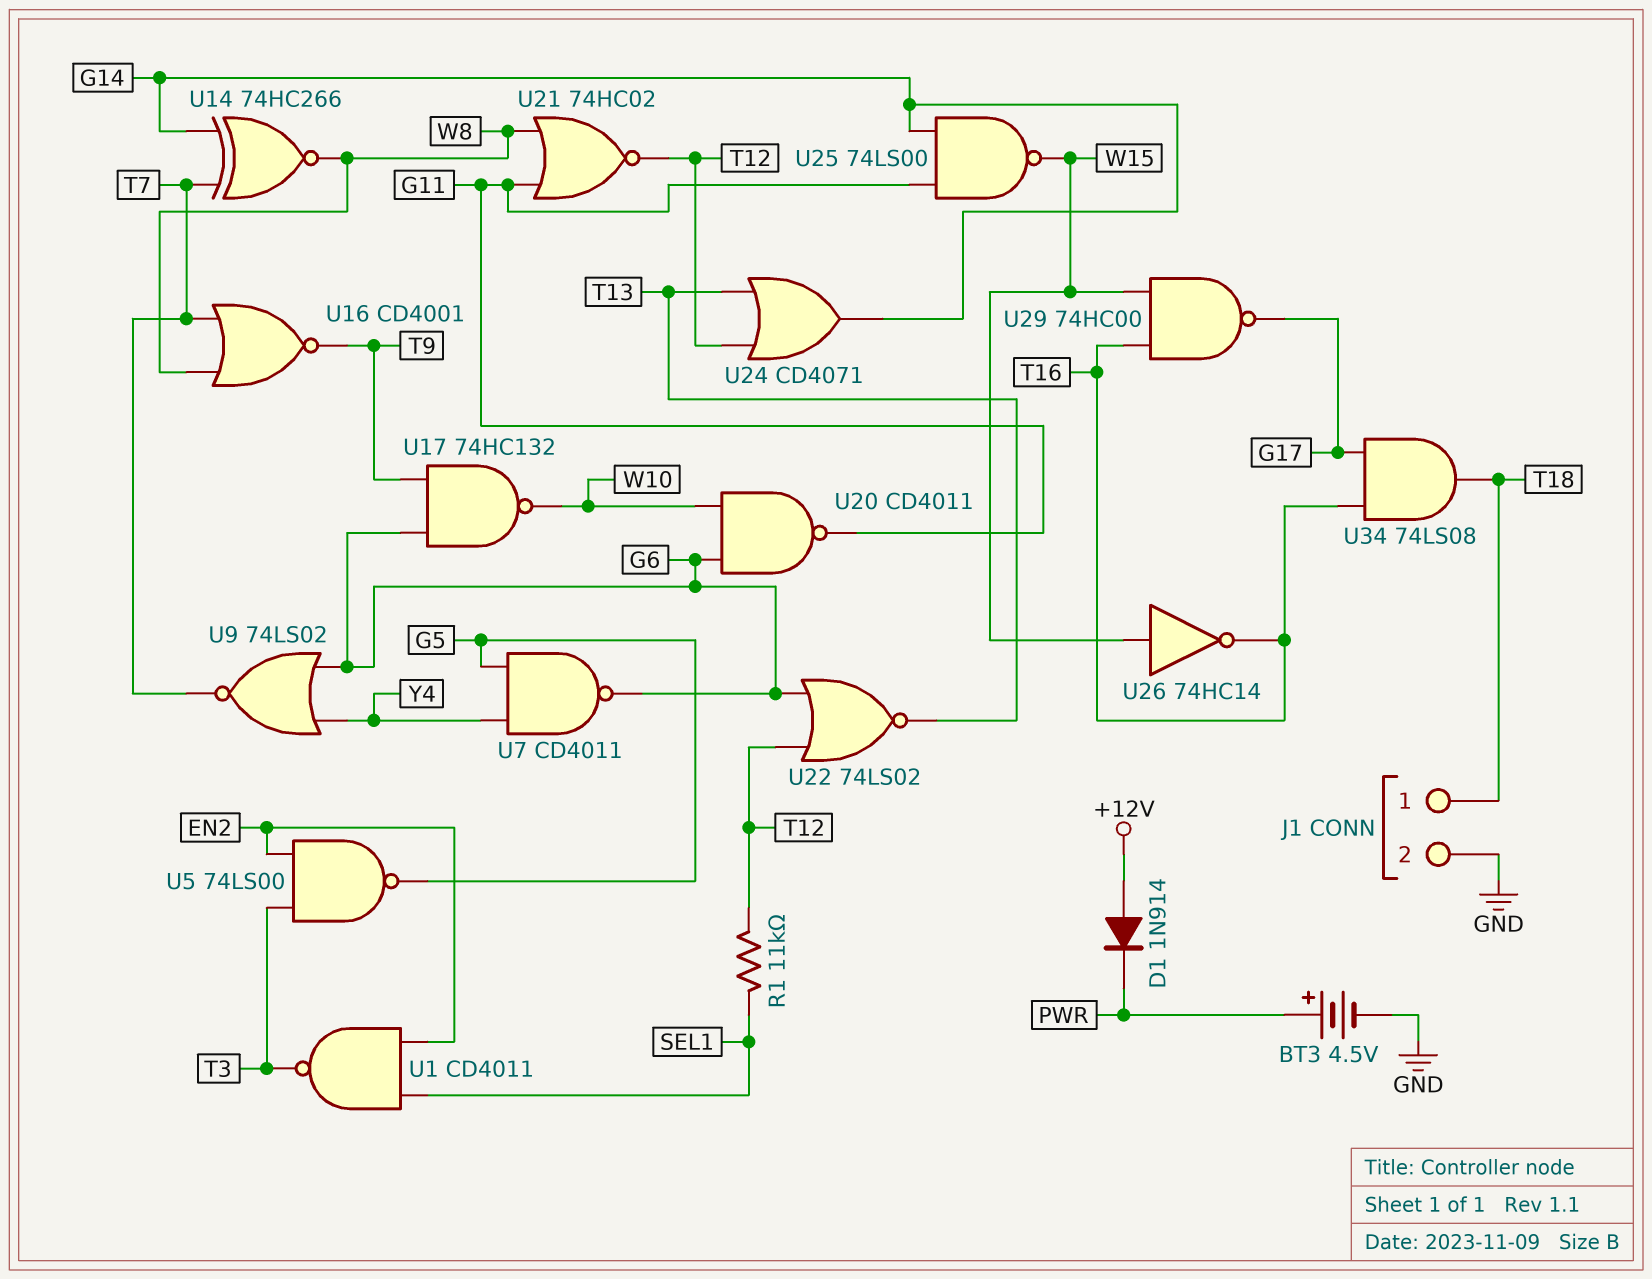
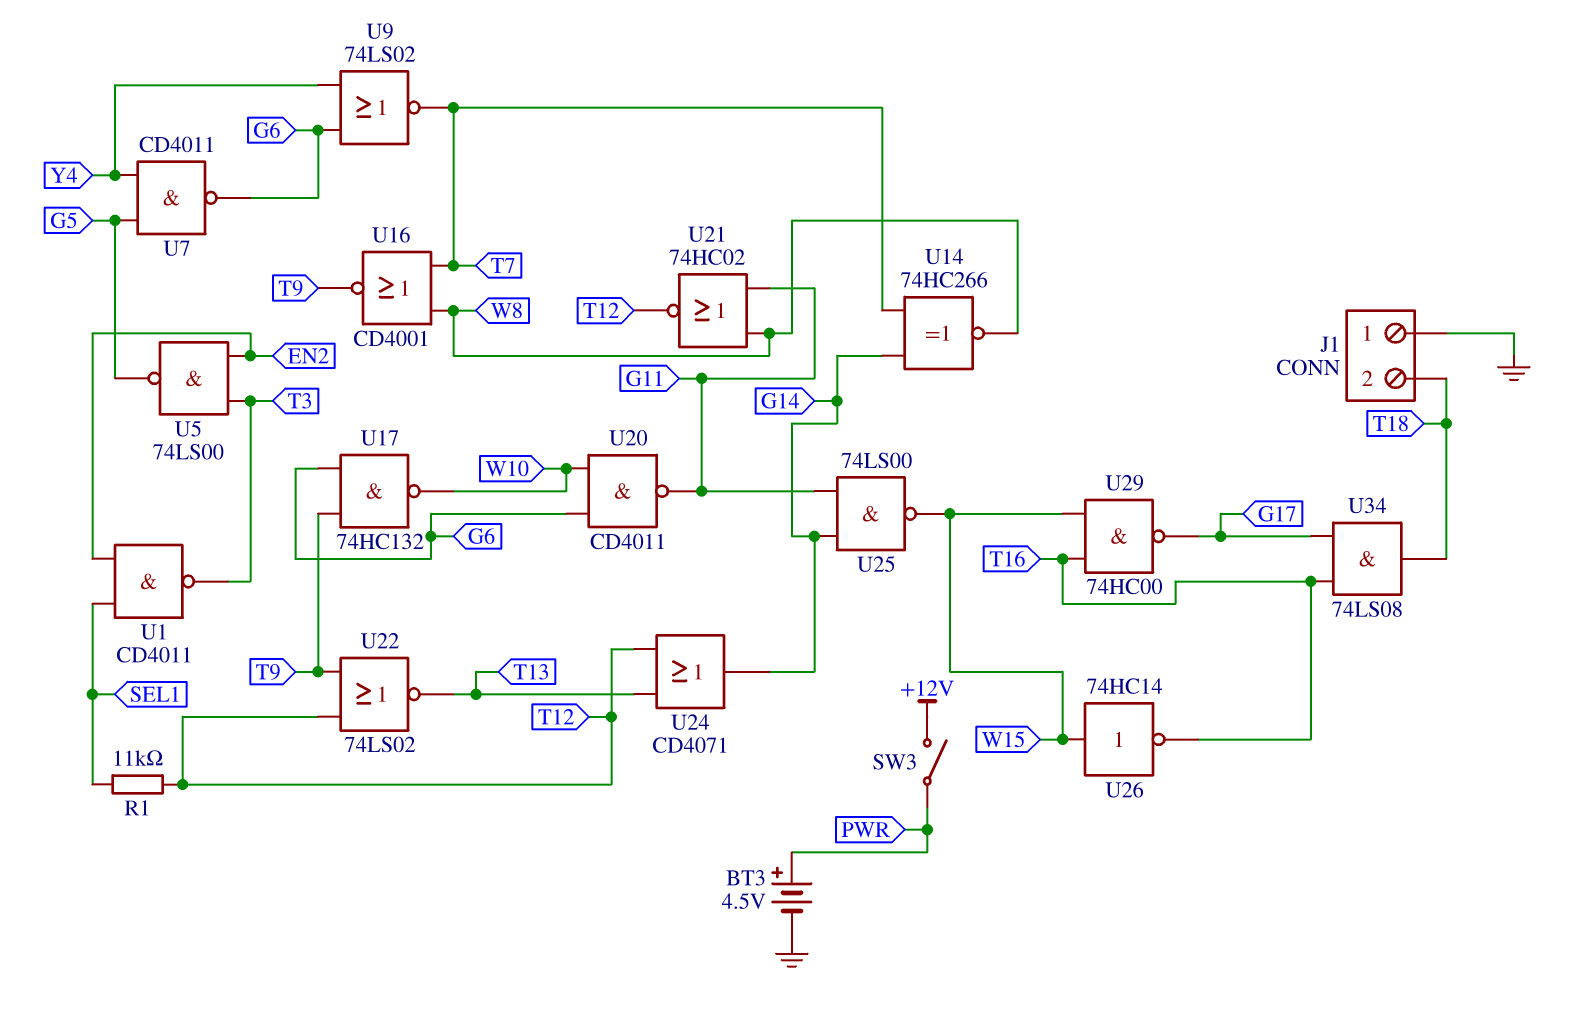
D1: diode 1N914 (A +12V, K PWR) -> none
J1 pin 1: T18 -> GND
J1 pin 2: GND -> T18
SW3: none -> switch (+12V, PWR)
U22: NOR 74LS02 (in G6, in T12, out T13) -> NOR 74LS02 (in T9, in T12, out T13)

